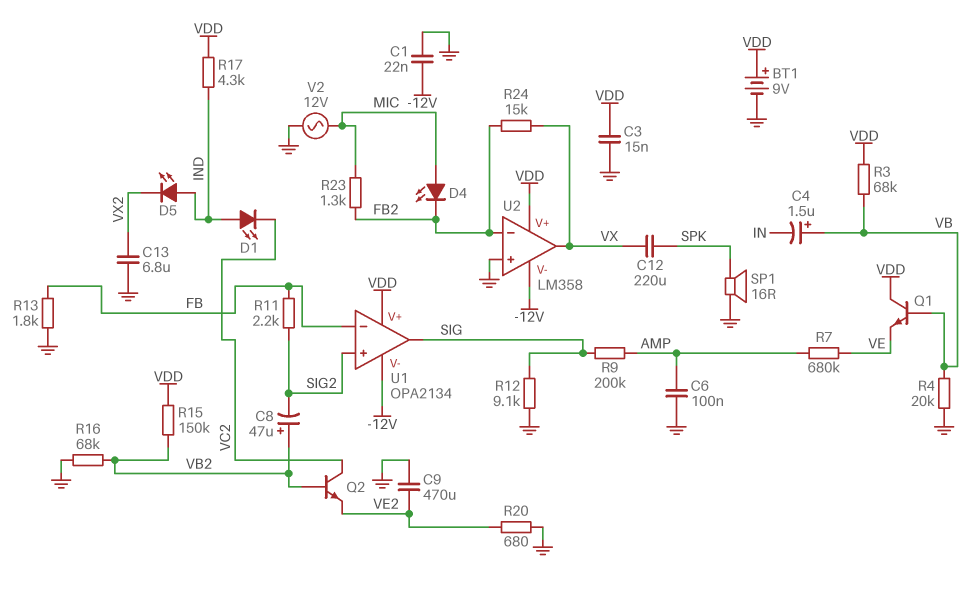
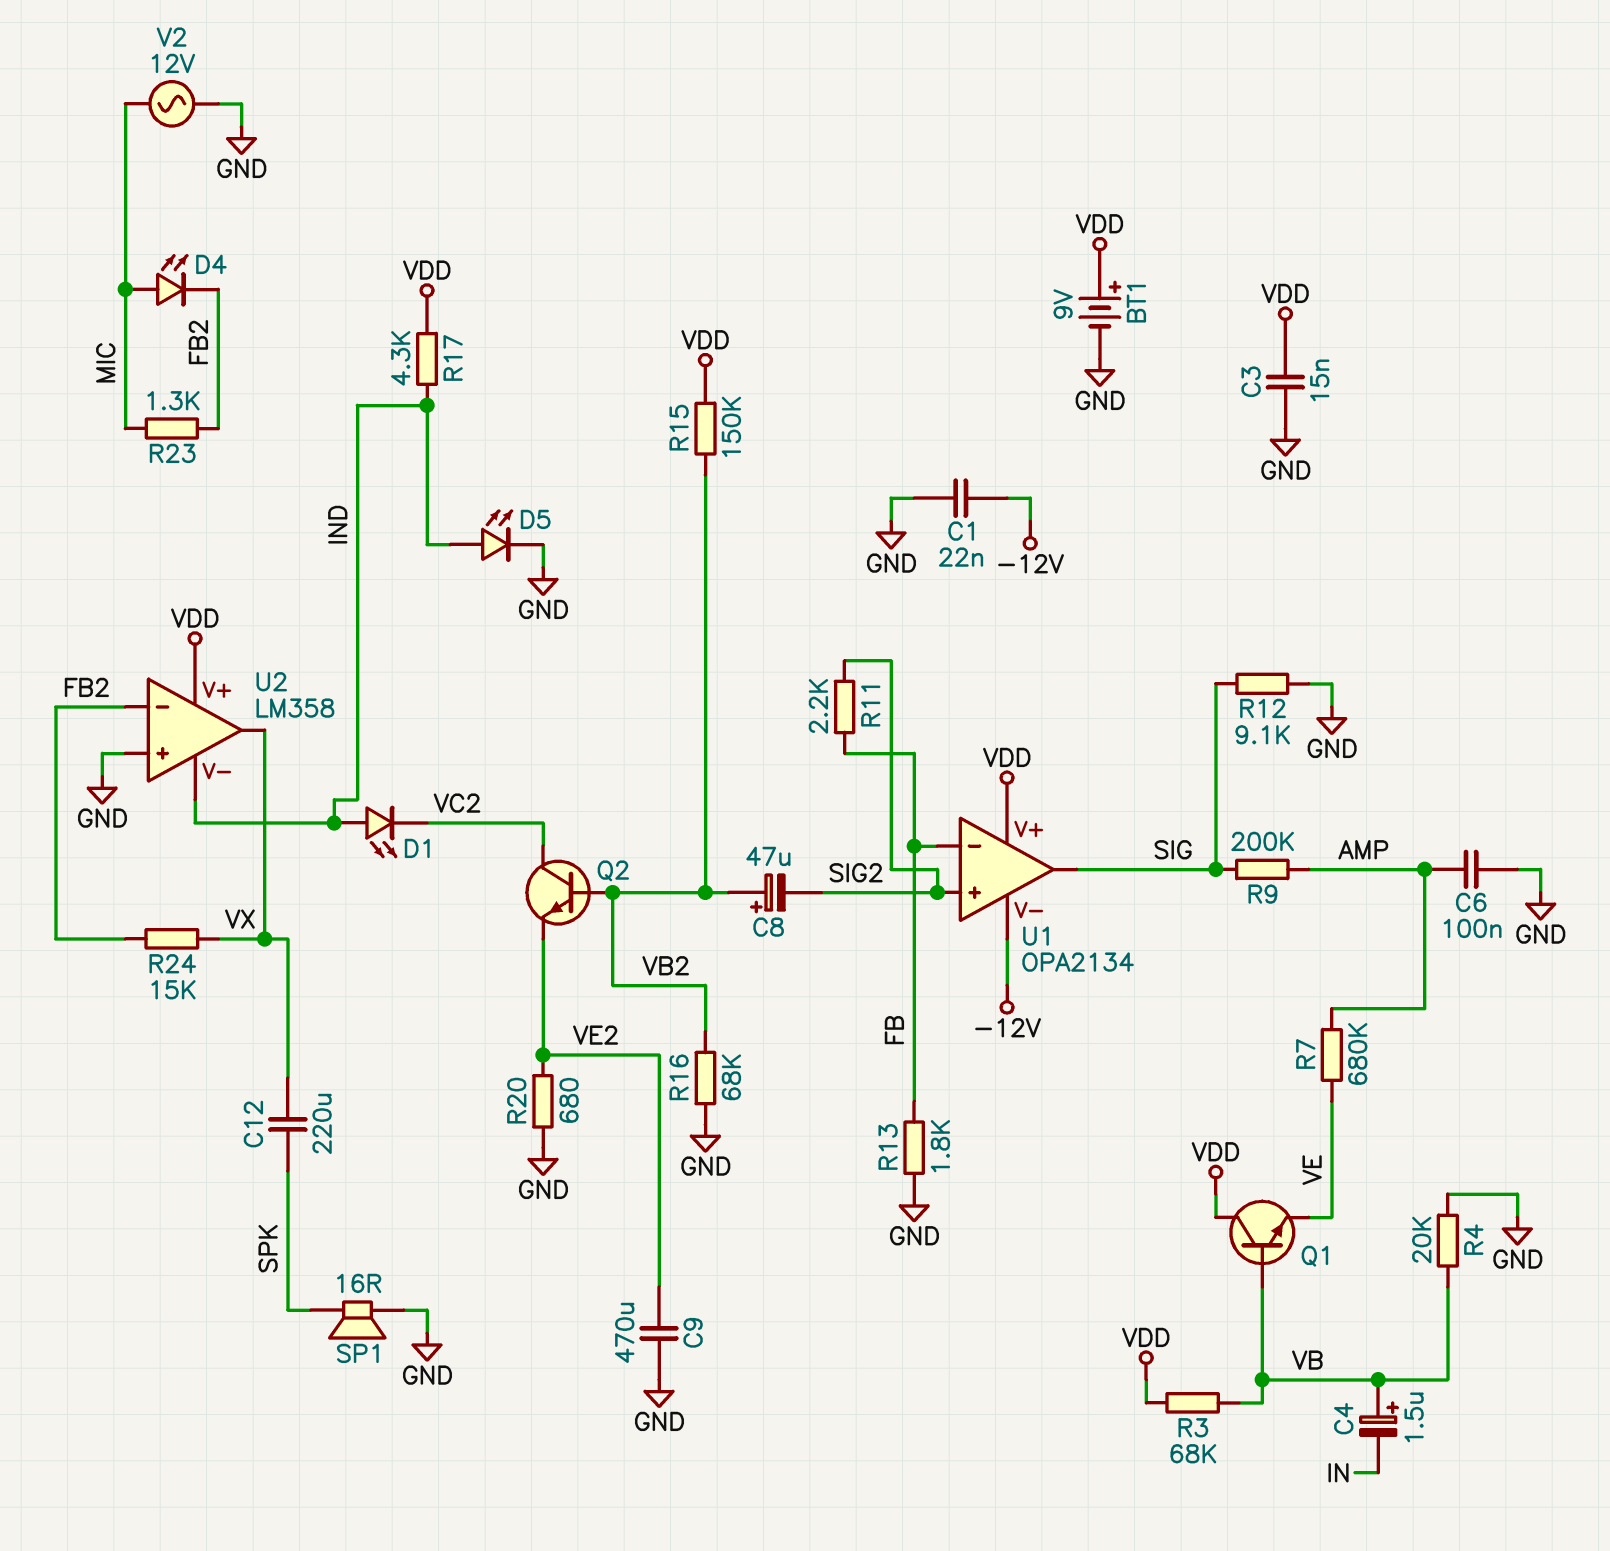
C13: 6.8uF (GND, VX2) -> none
D5: LED (A IND, K VX2) -> LED (A IND, K GND)
U2 pin V-: -12V -> IND

